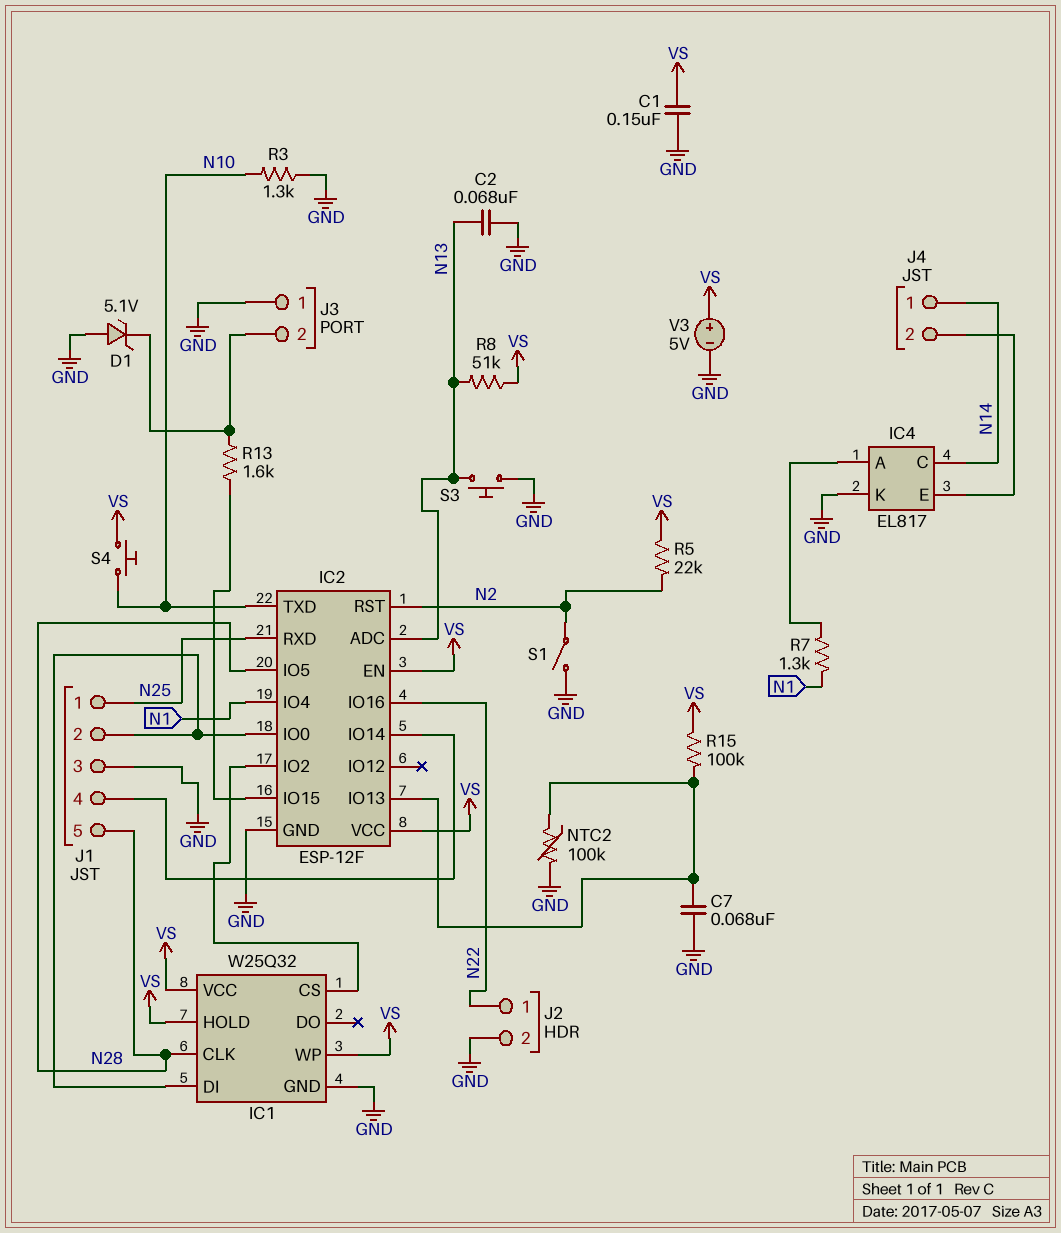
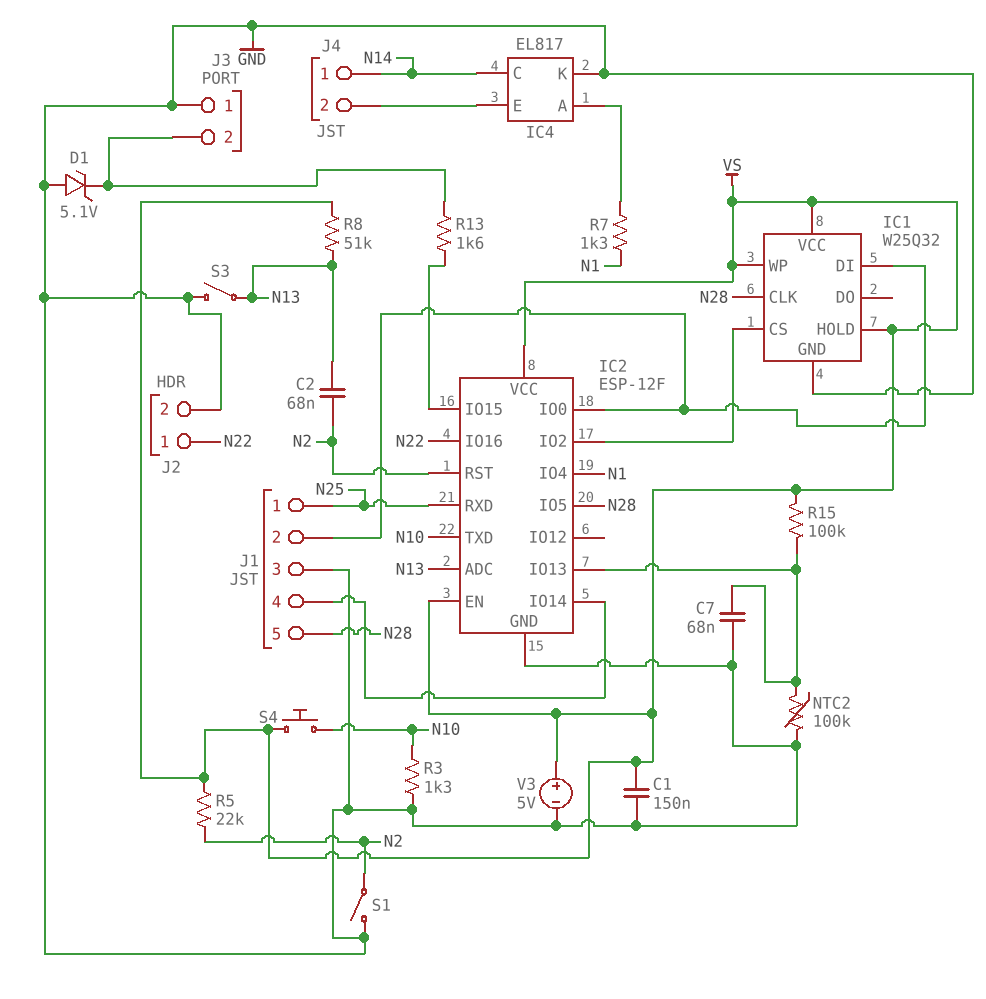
C2: 68nF (GND, N13) -> 68nF (N2, N13)
S3: button (GND, N13) -> switch (GND, N13)

